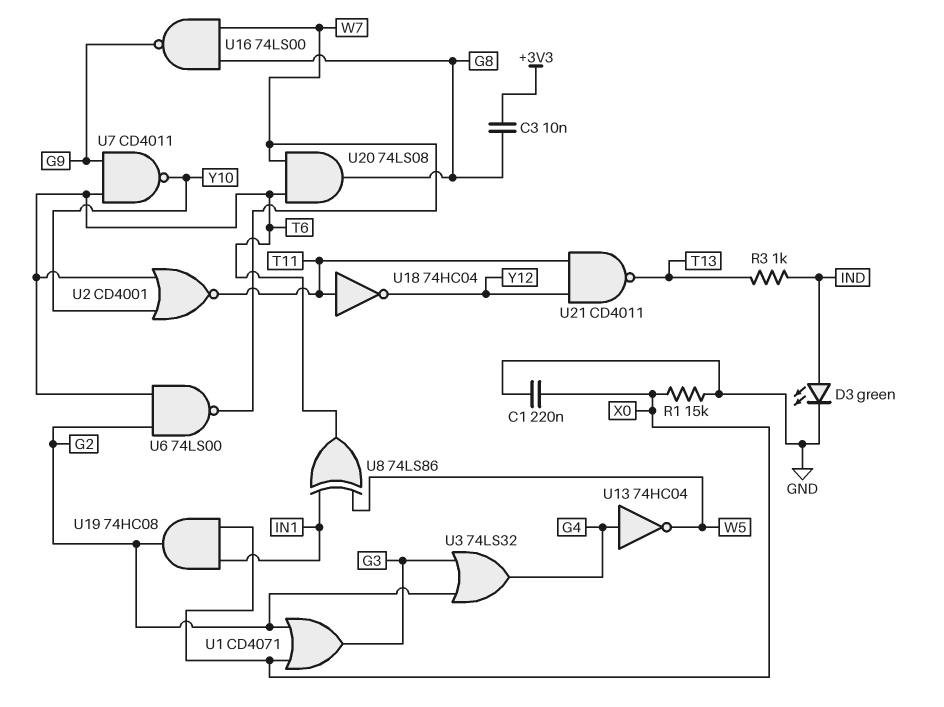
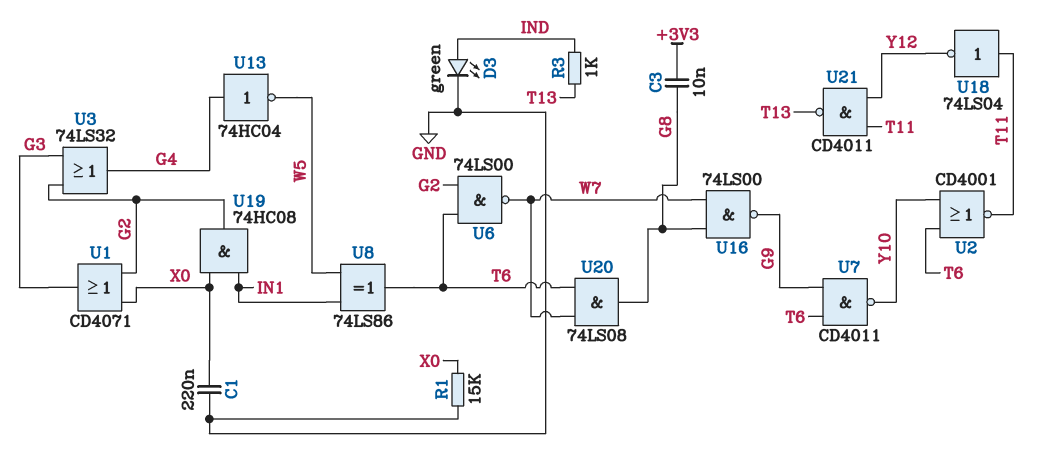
U18: NOT 74HC04 (in T11, out Y12) -> NOT 74LS04 (in T11, out Y12)

